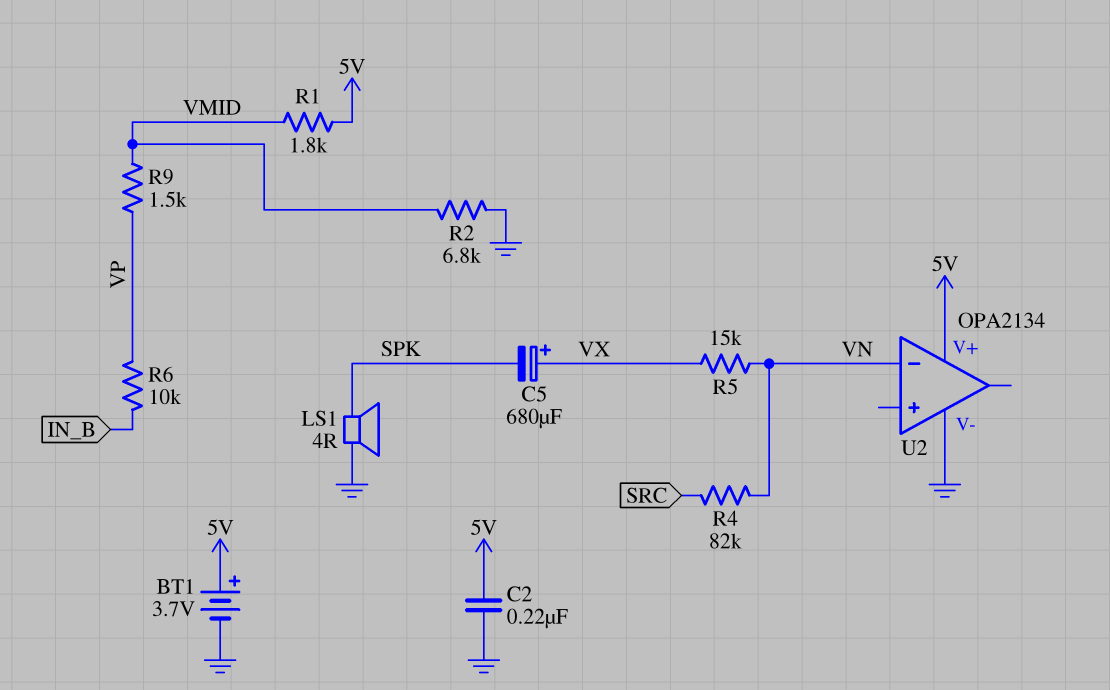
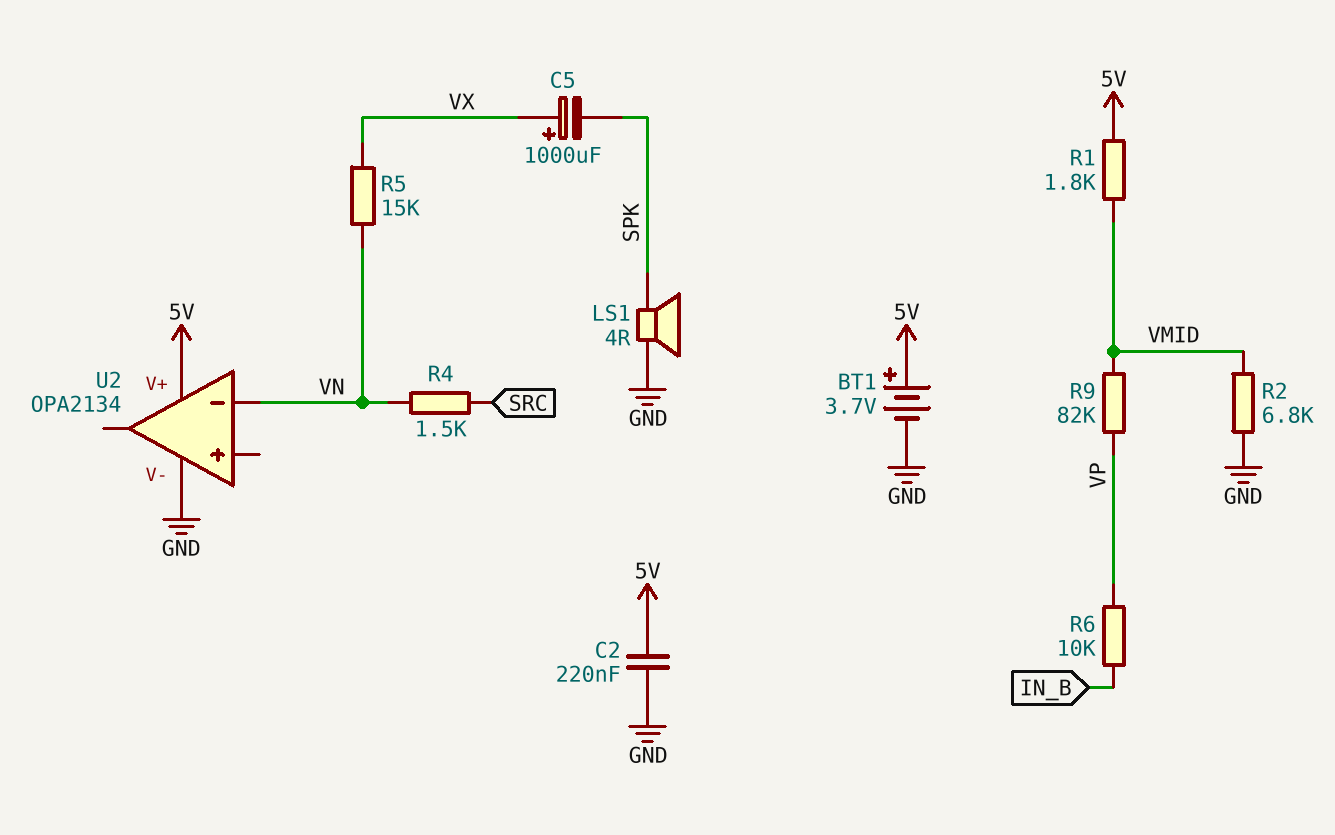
C5: 680uF (plus VX, minus SPK) -> 1000uF (plus VX, minus SPK)
R4: 82k (SRC, VN) -> 1.5k (SRC, VN)
R9: 1.5k (VMID, VP) -> 82k (VMID, VP)

